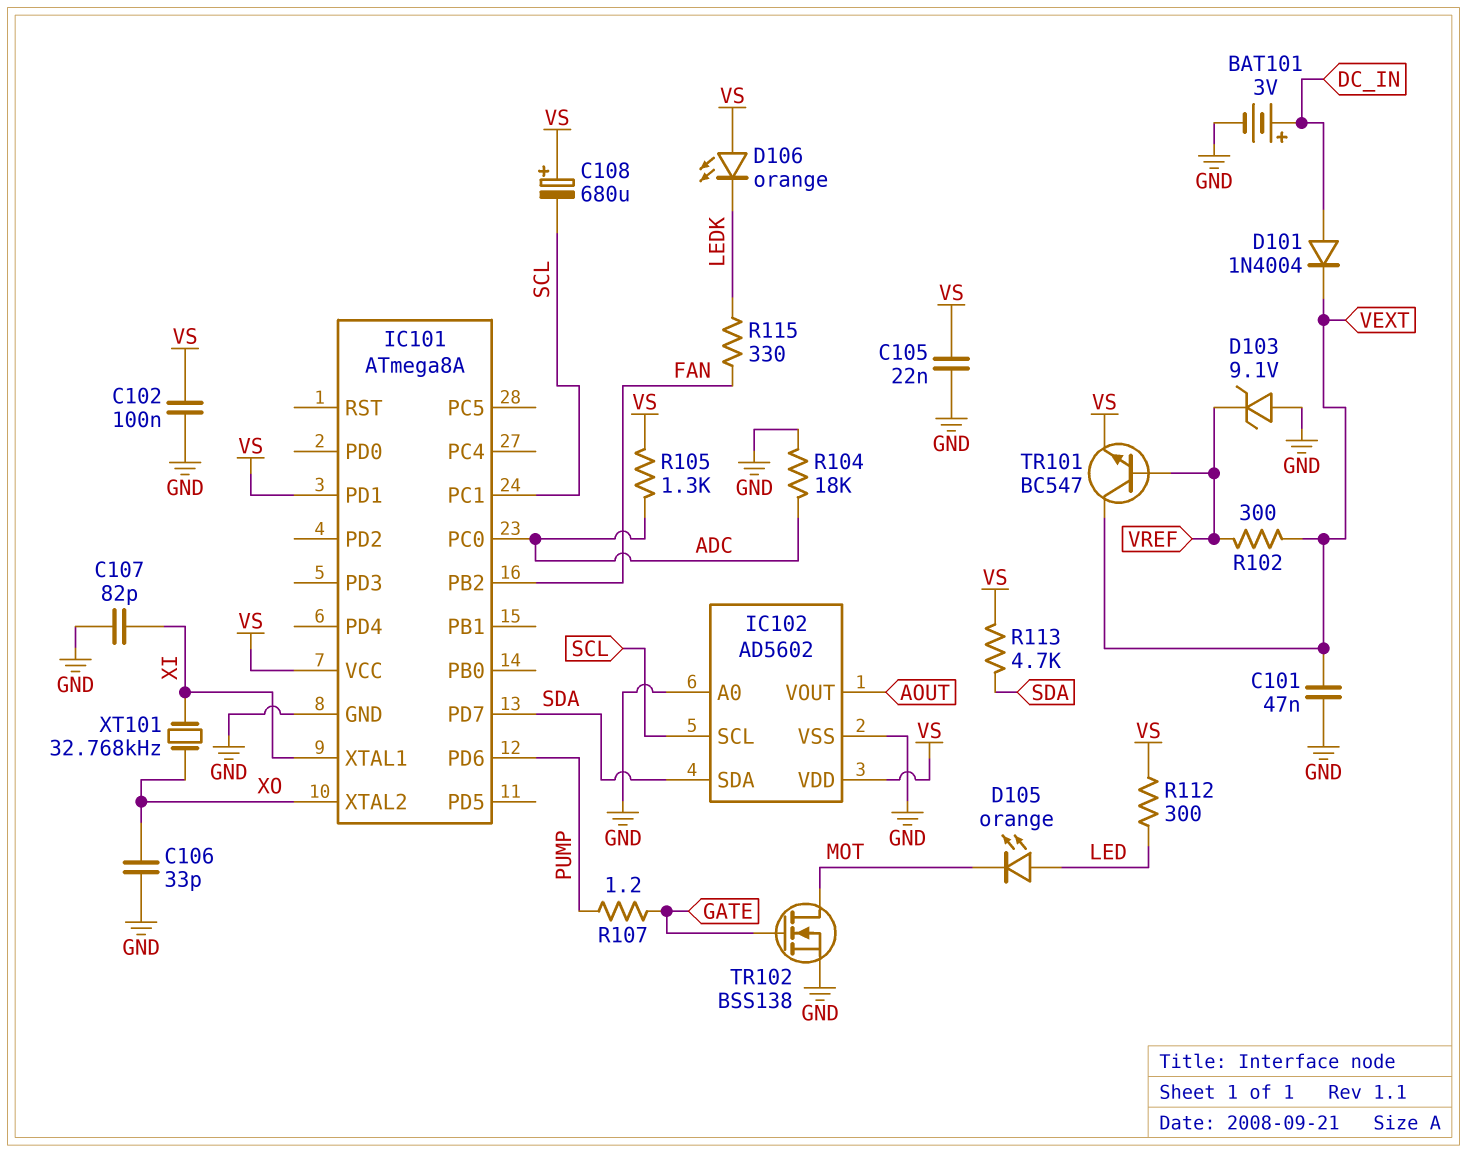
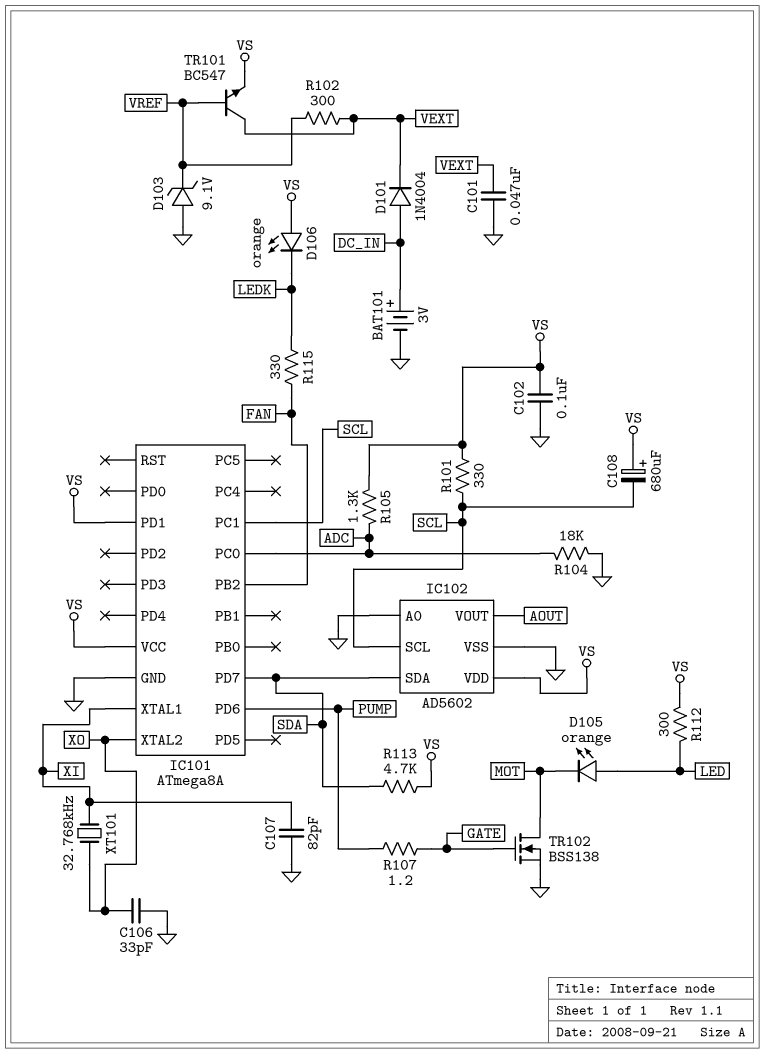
C105: 22nF (GND, VS) -> none
R101: none -> 330 (SCL, VS)

